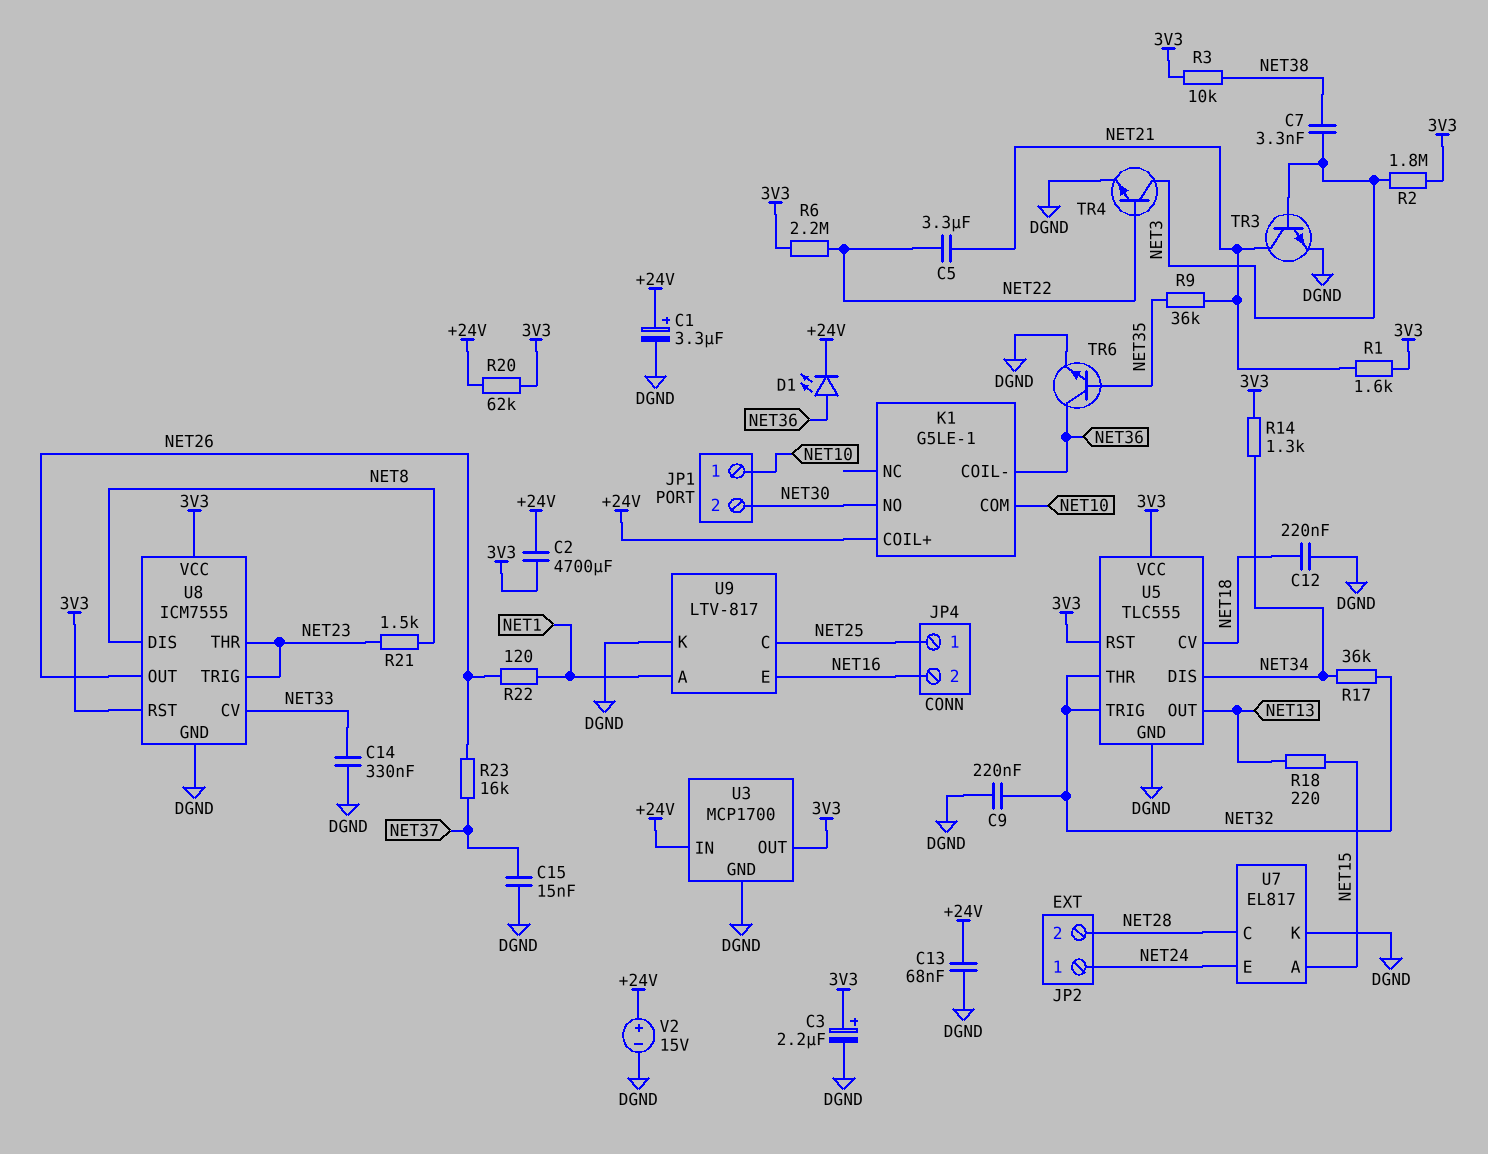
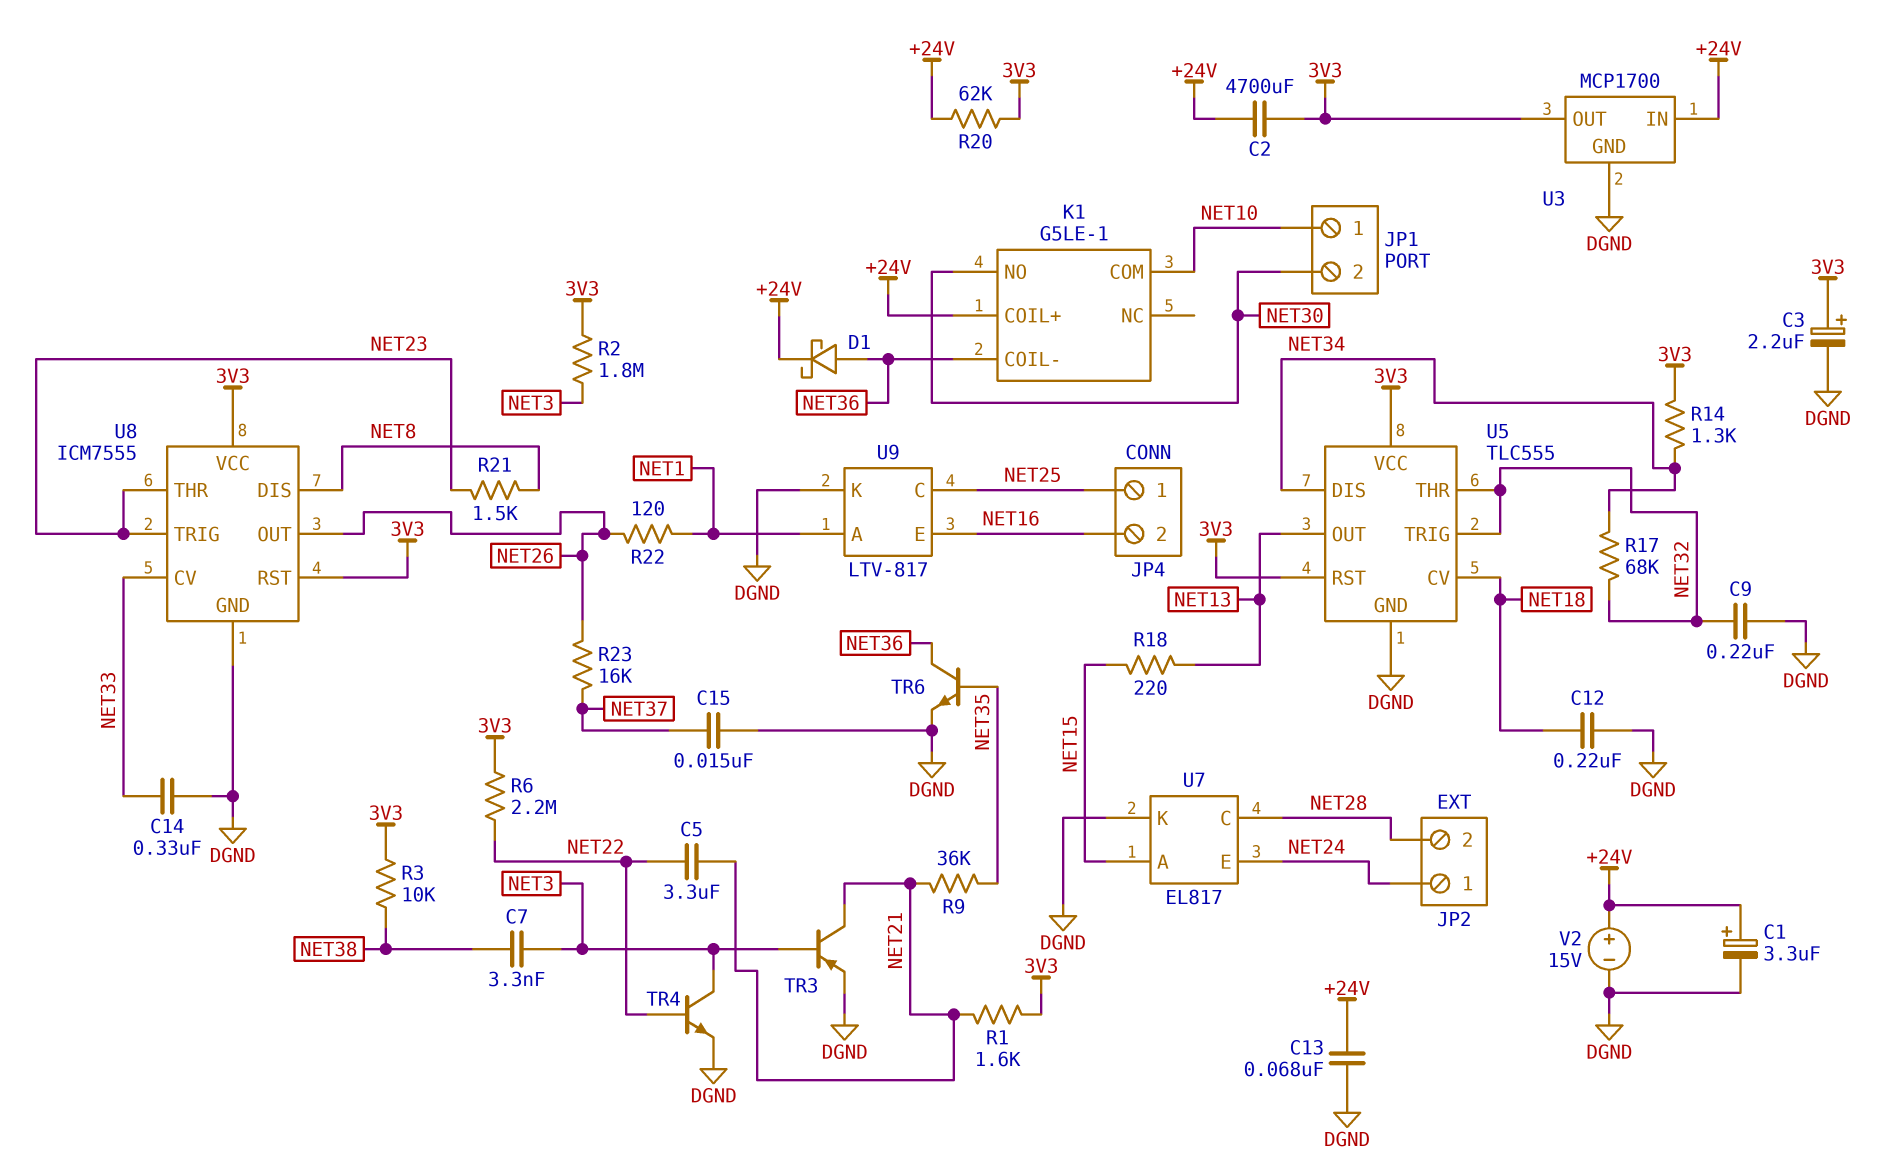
D1: LED (A NET36, K +24V) -> schottky (A NET36, K +24V)
R17: 36k (NET32, NET34) -> 68k (NET32, NET34)
TR3: NPN (B NET3, C NET21, E DGND) -> PNP (B NET3, C NET21, E DGND)

